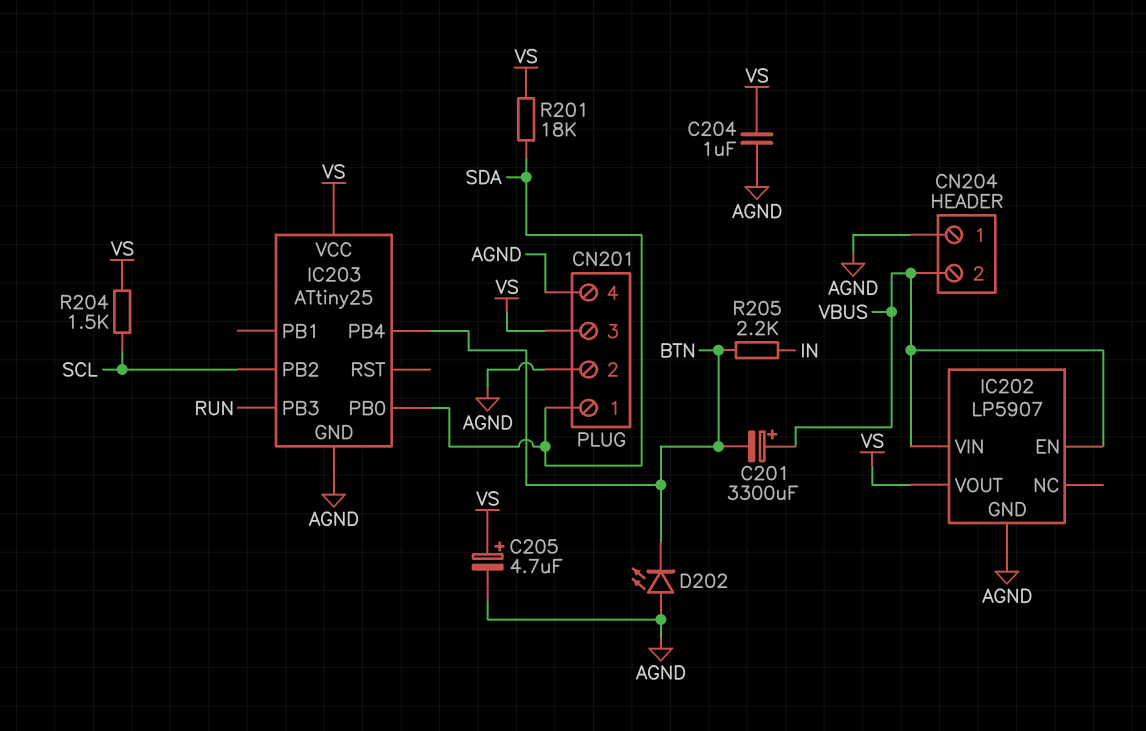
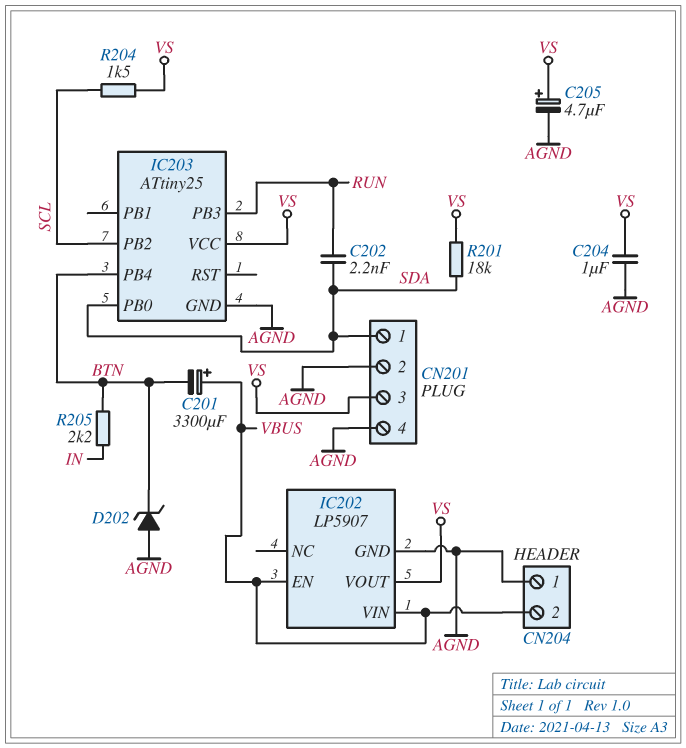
C202: none -> 2.2nF (RUN, SDA)
D202: LED (A AGND, K BTN) -> zener (A AGND, K BTN)

